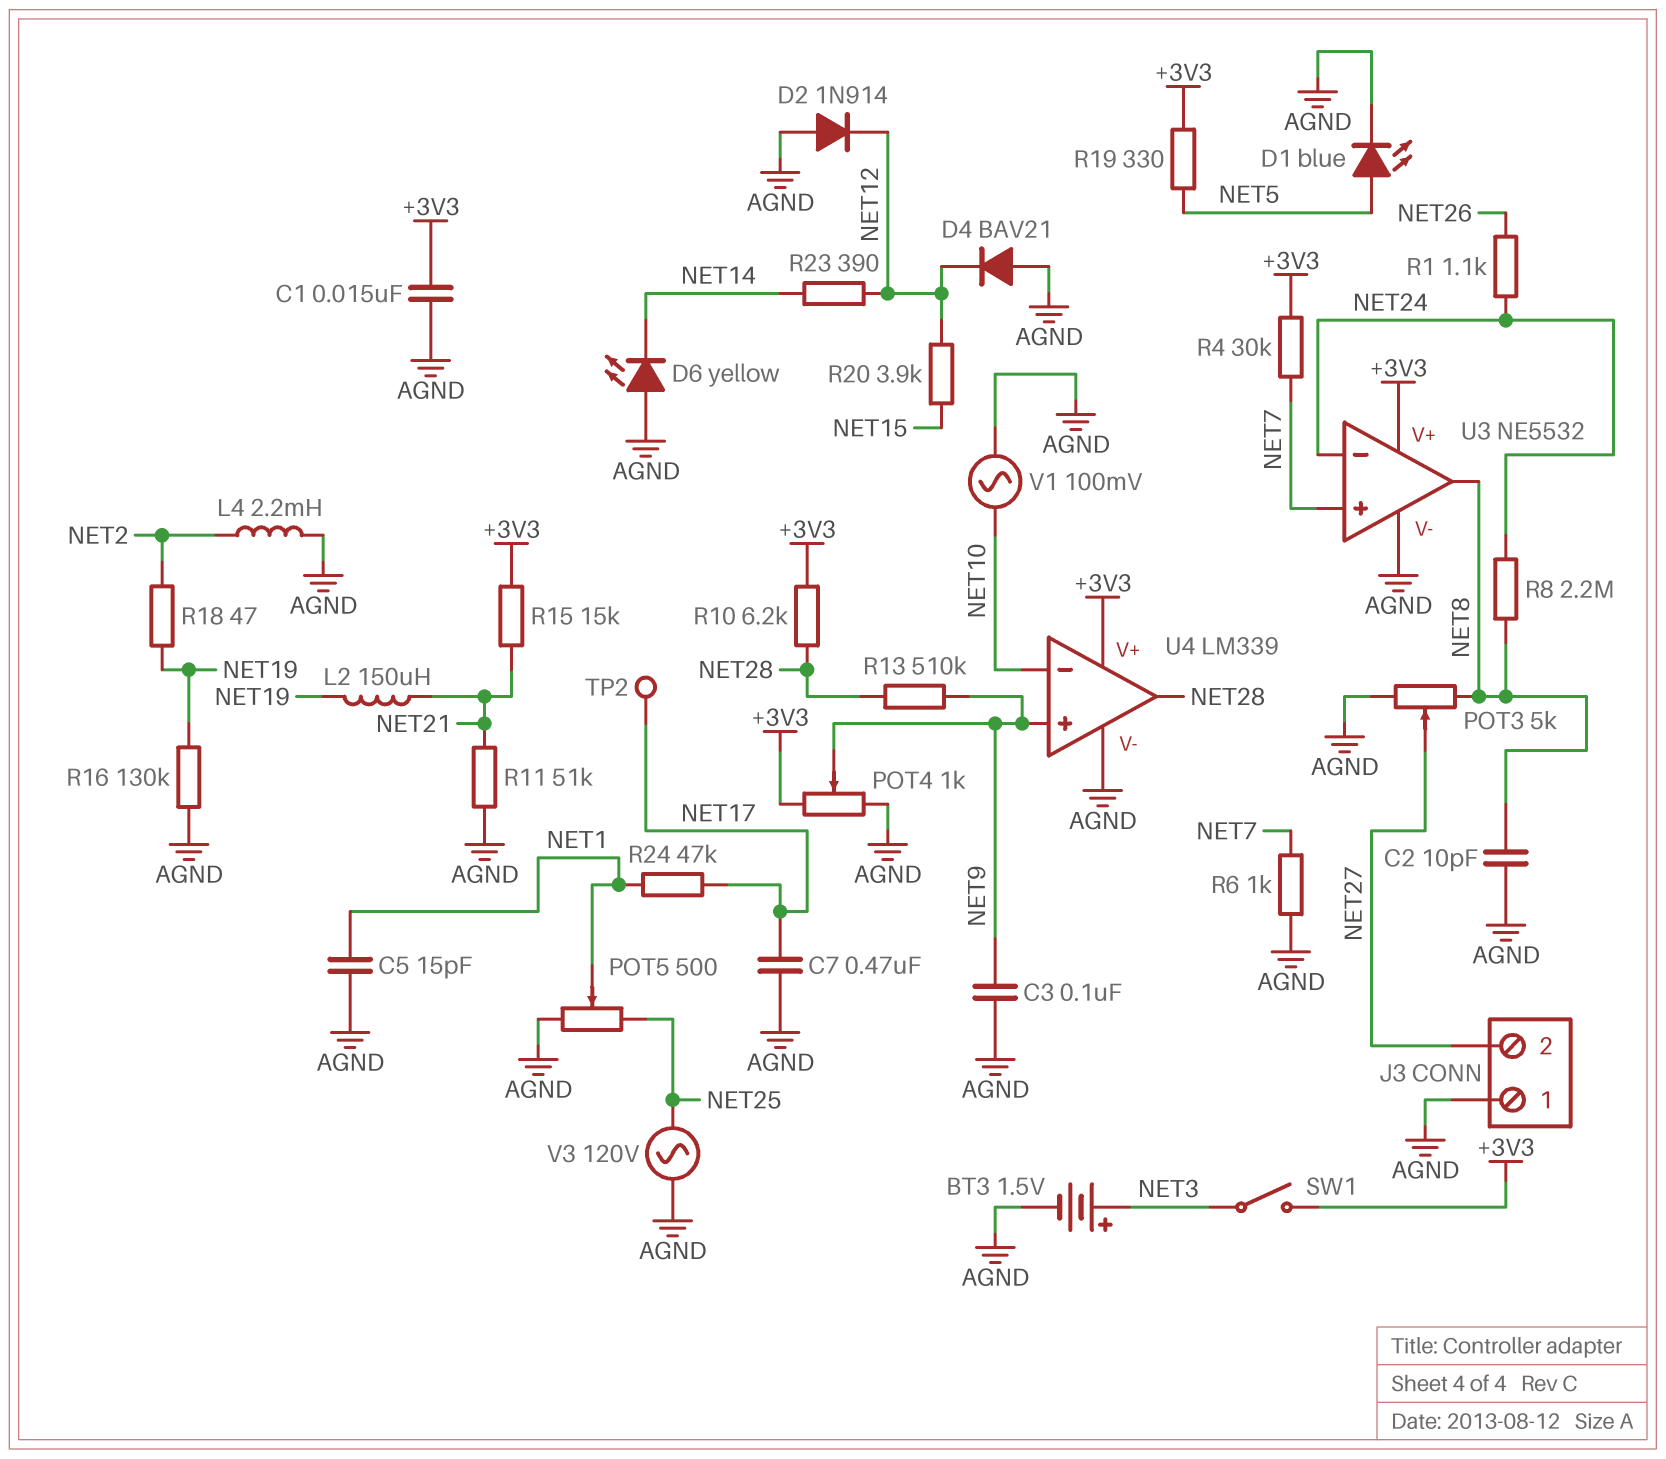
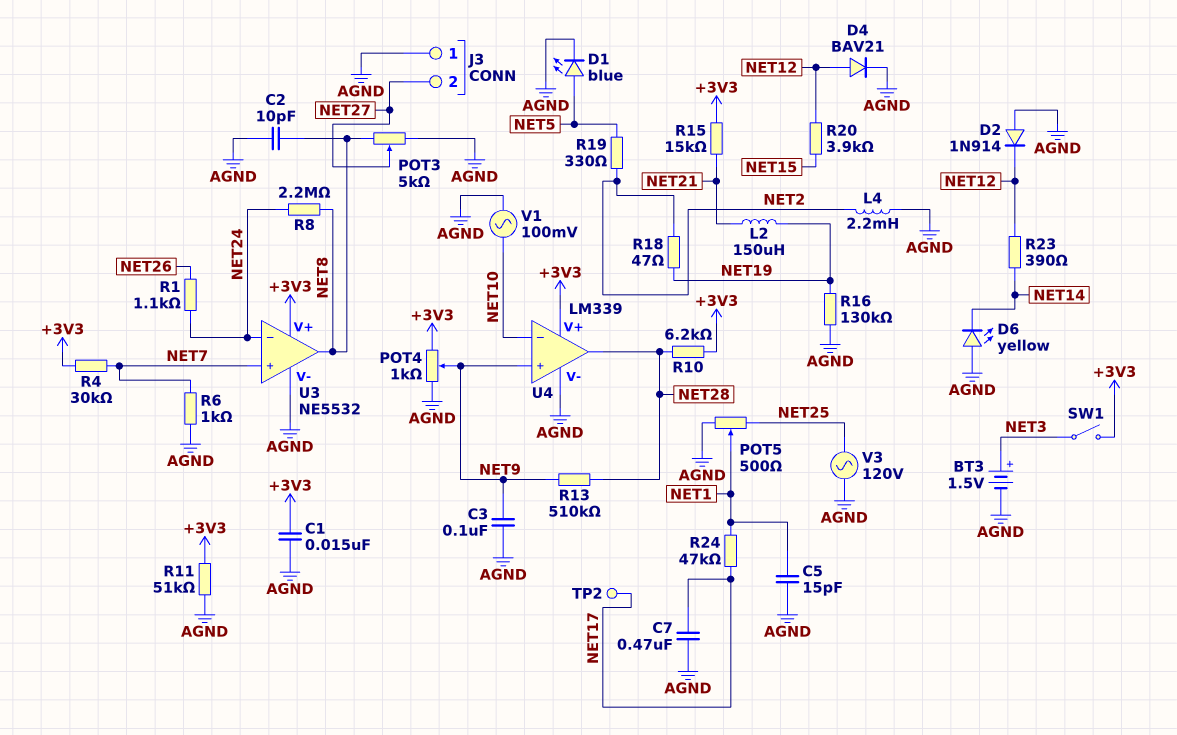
D4: diode BAV21 (A AGND, K NET12) -> diode BAV21 (A NET12, K AGND)
R11: 51k (AGND, NET21) -> 51k (+3V3, AGND)
R19: 330 (+3V3, NET5) -> 330 (NET2, NET5)

